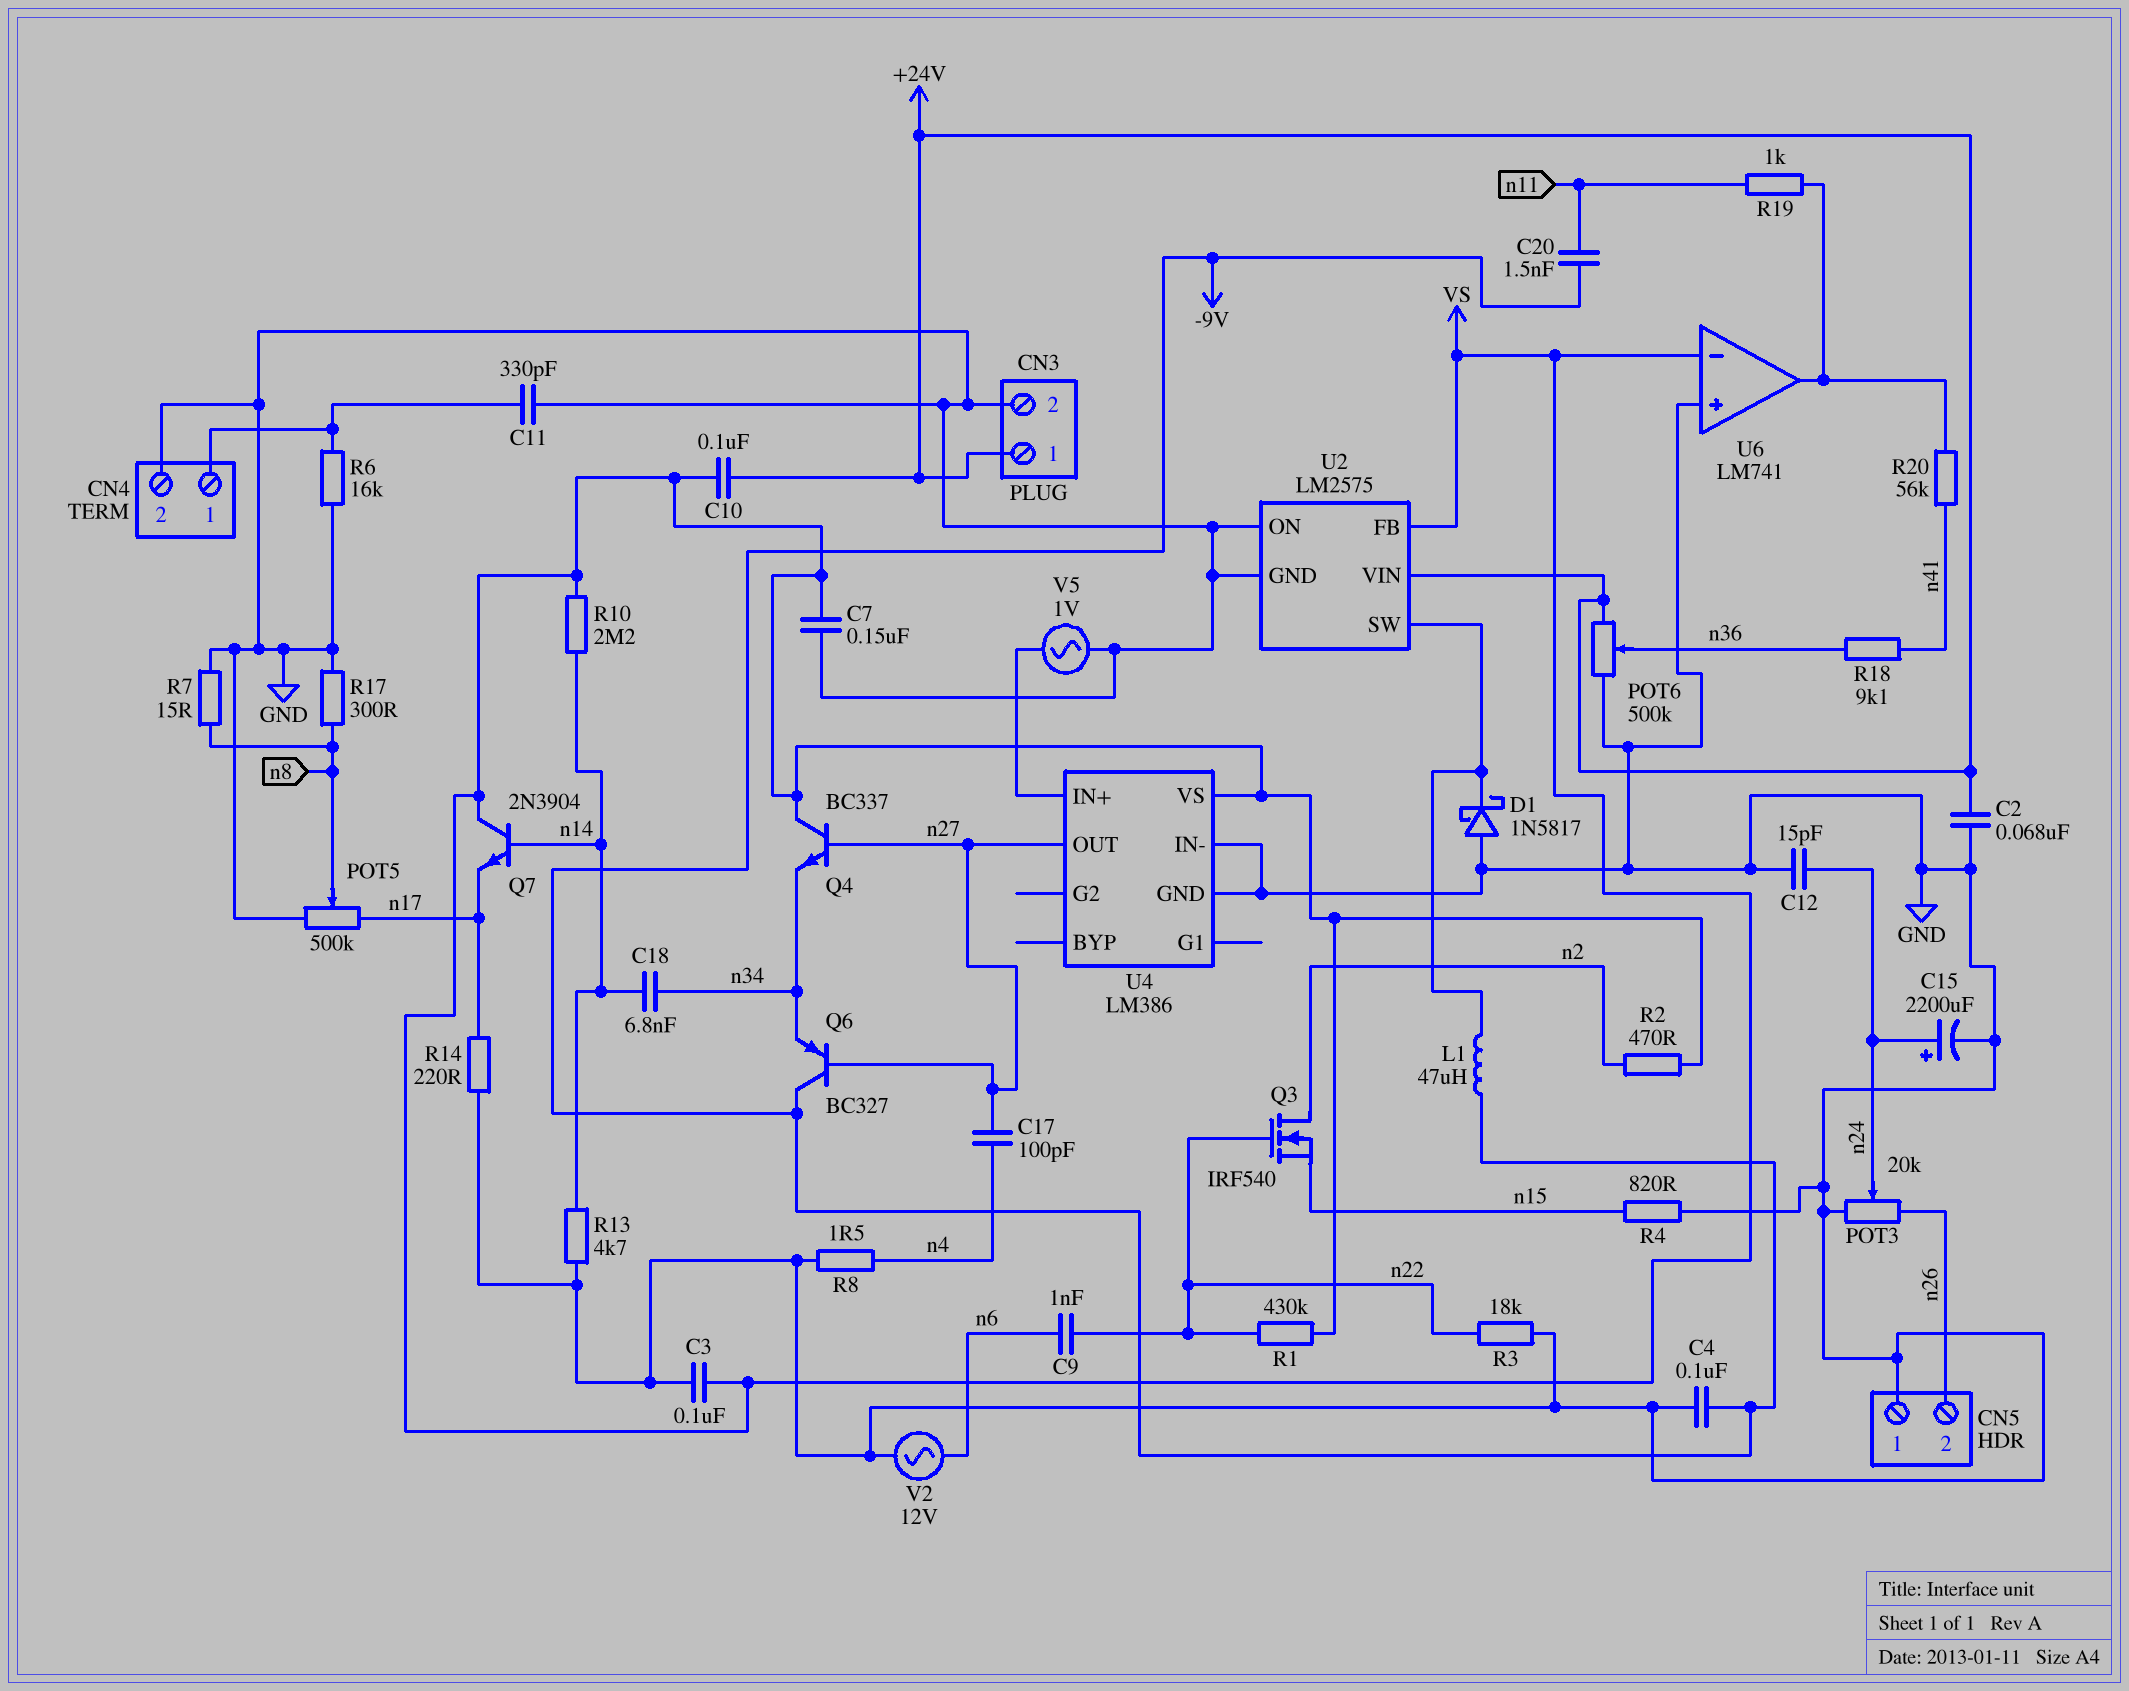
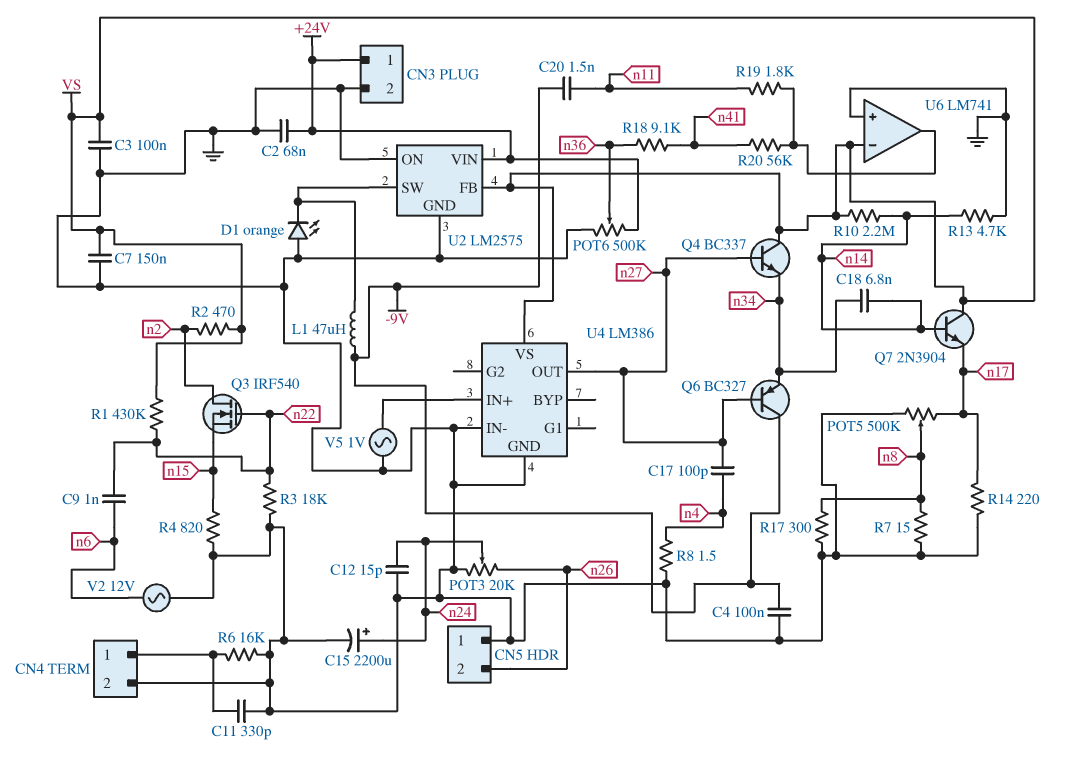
C10: 100nF (+24V, VS) -> none
D1: schottky 1N5817 (A GND, K U2/SW) -> LED orange (A GND, K U2/SW)
R19: 1k (U6/out, n11) -> 1.8k (U6/out, n11)

